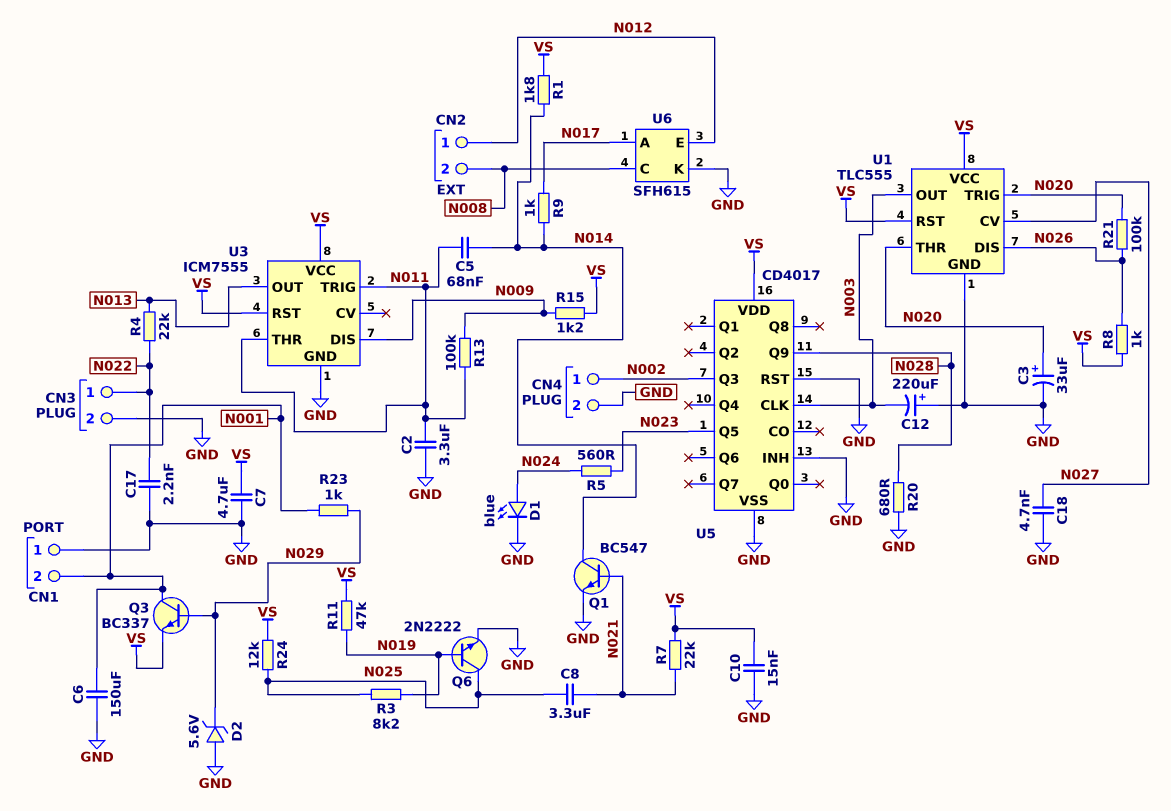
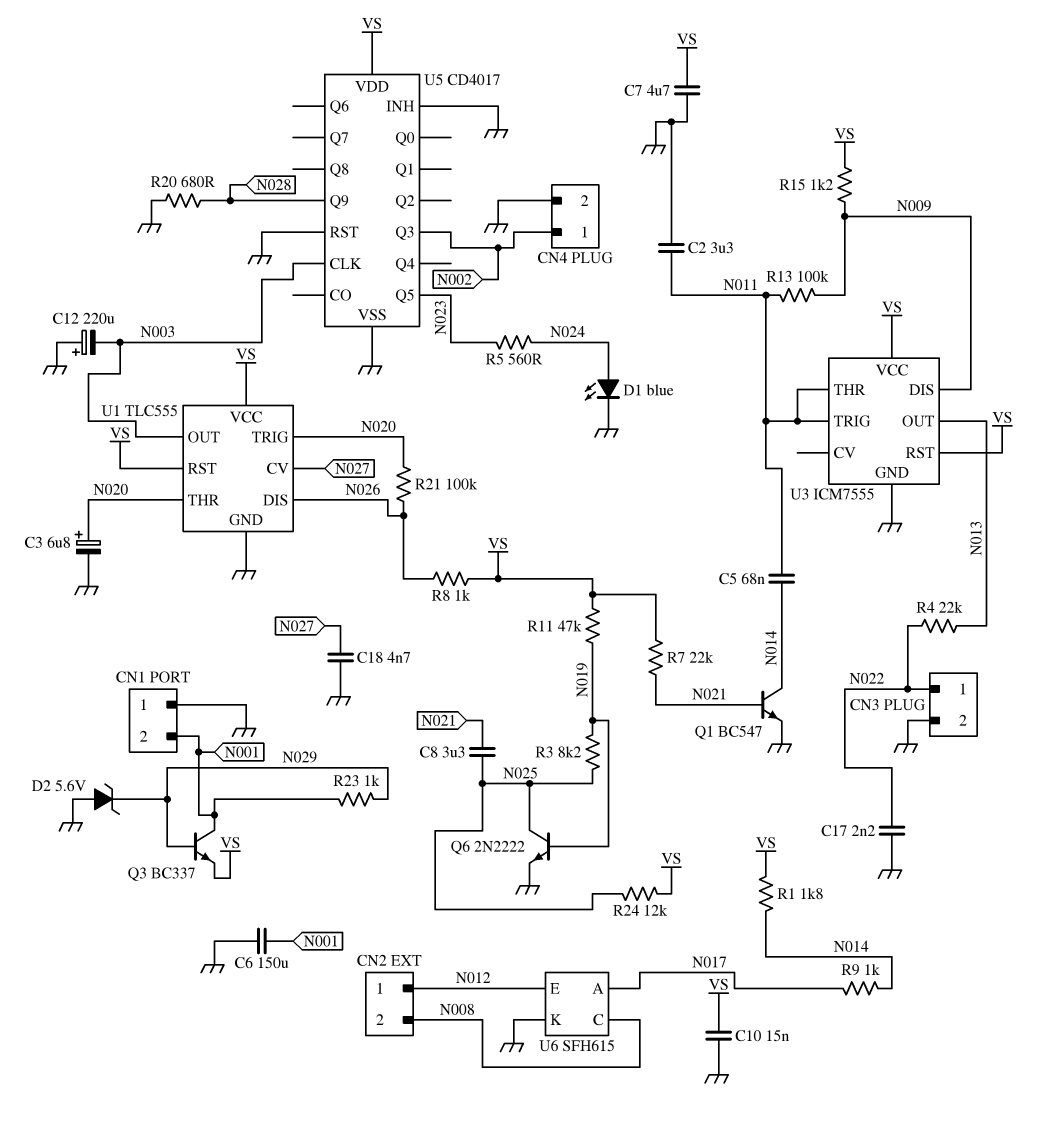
C3: 33uF (plus N020, minus GND) -> 6.8uF (plus N020, minus GND)

